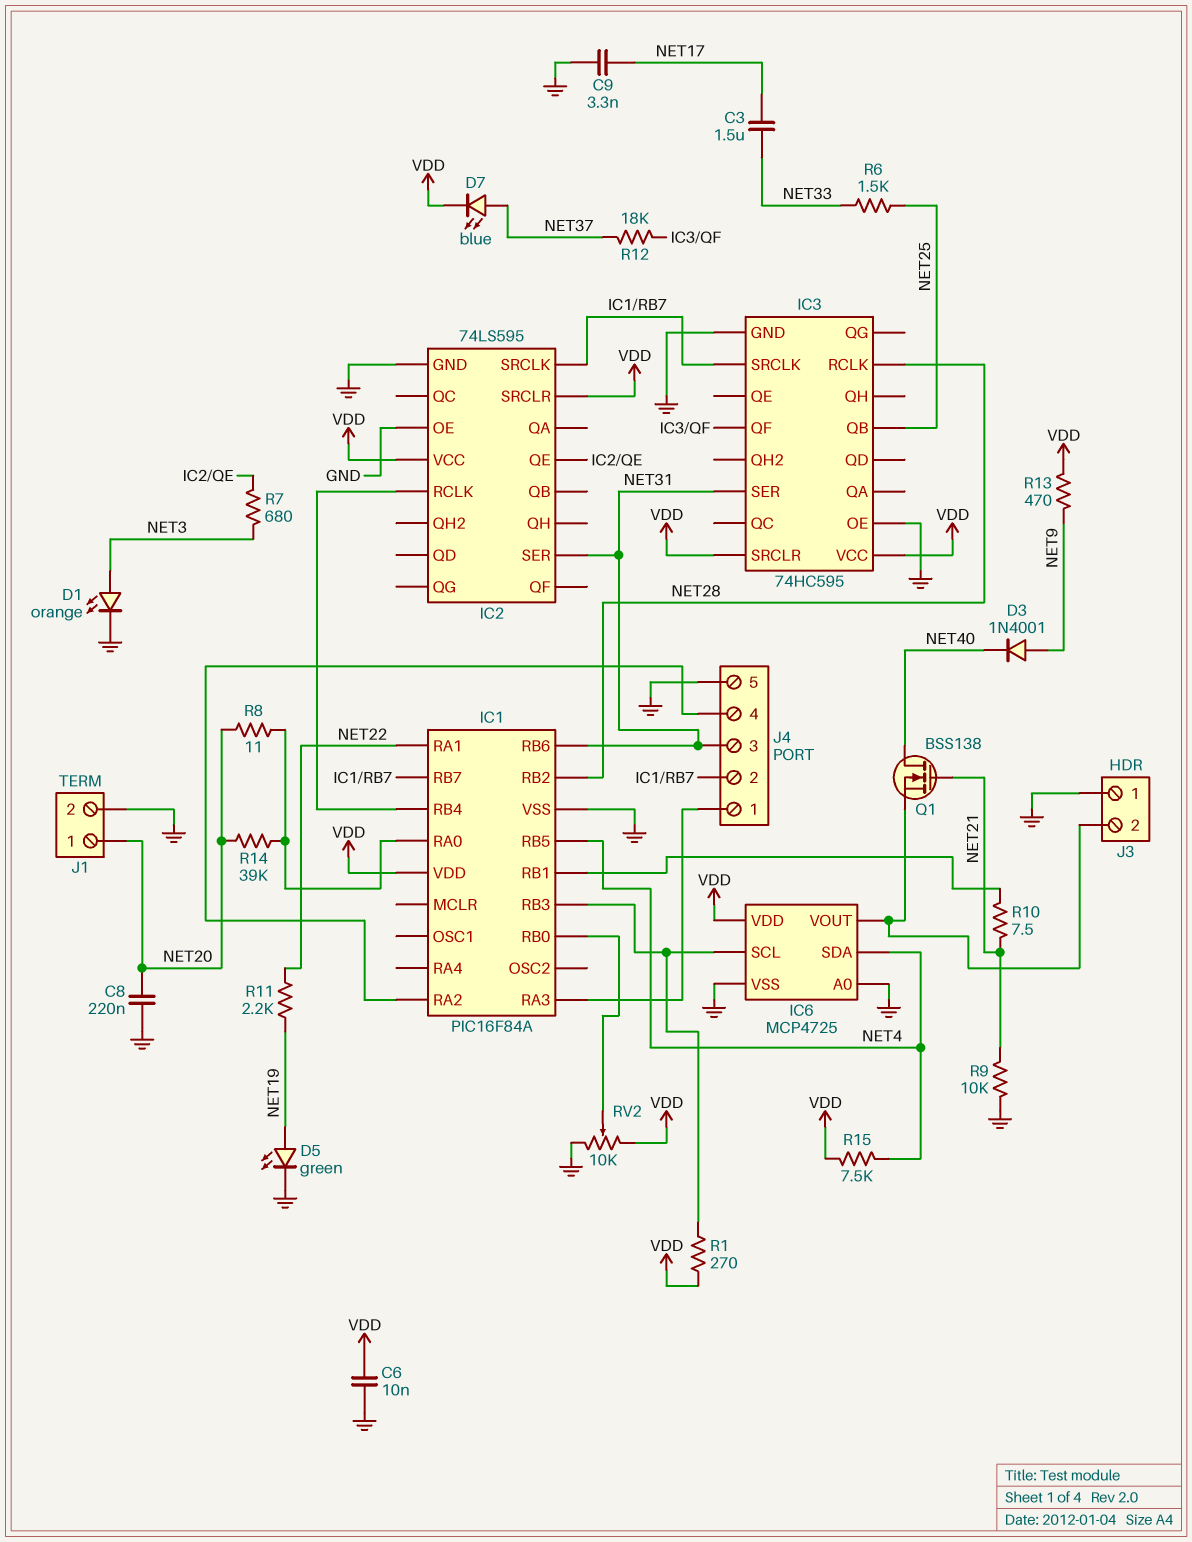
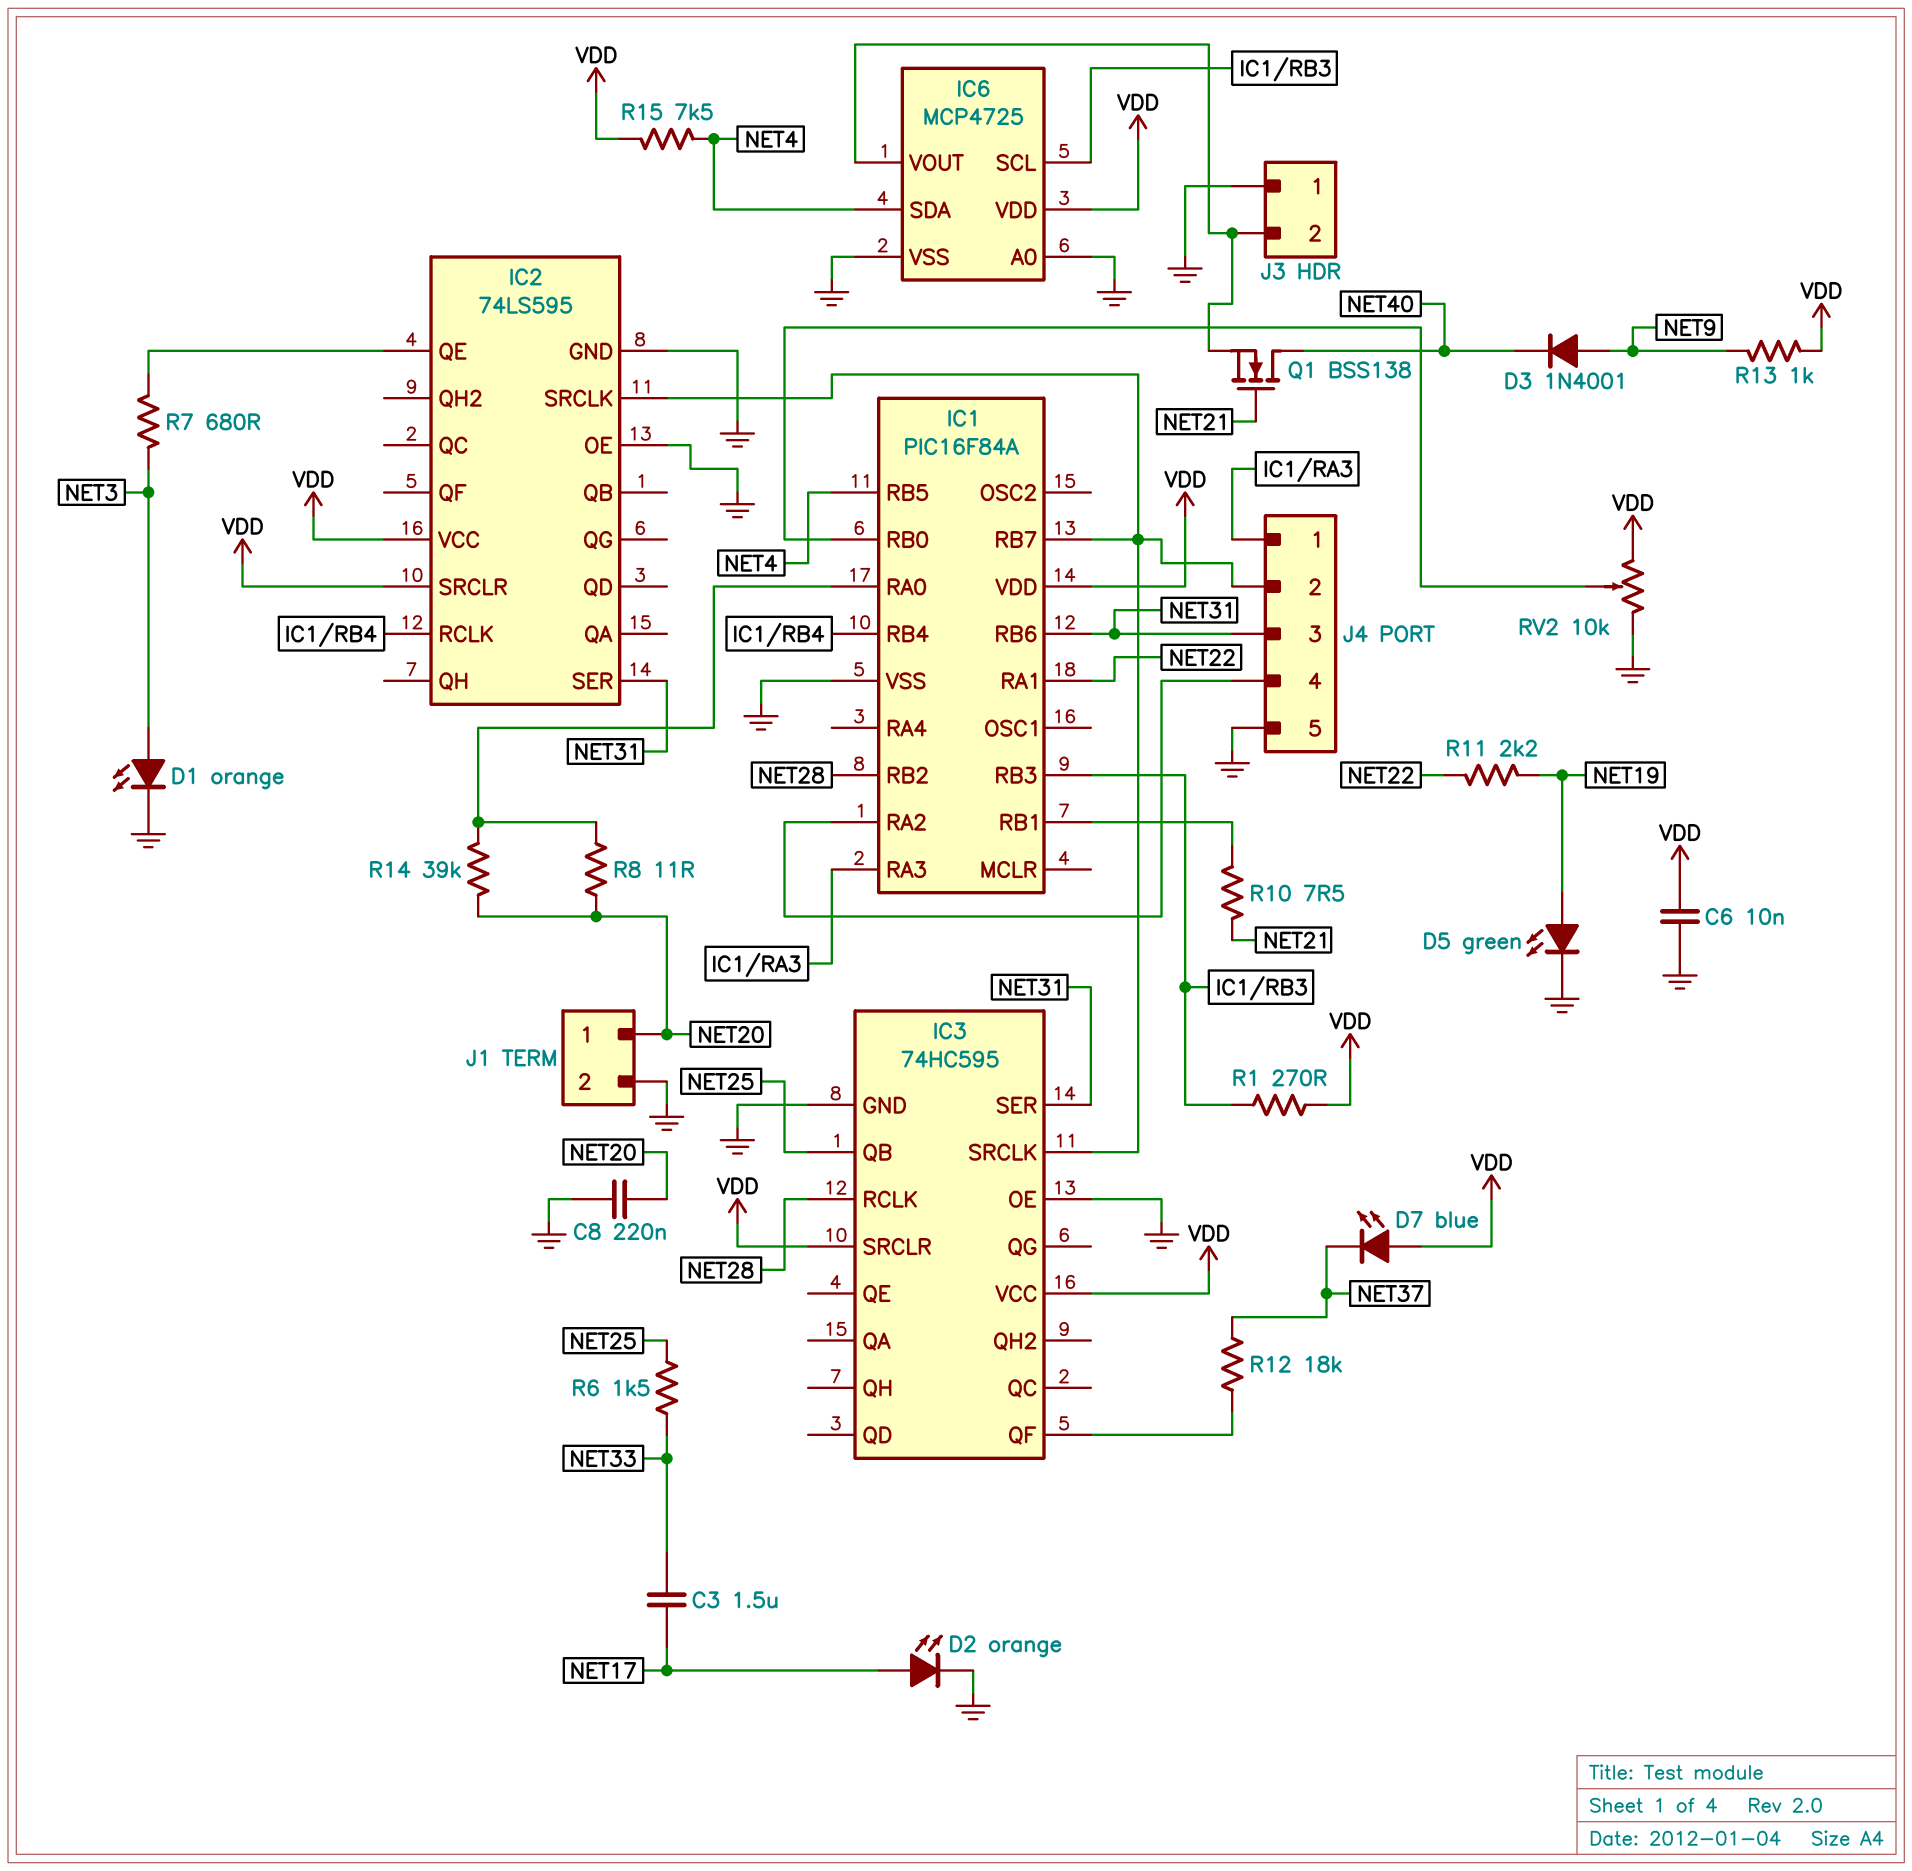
C9: 3.3nF (GND, NET17) -> none
D2: none -> LED orange (A NET17, K GND)
D7: LED blue (A NET37, K VDD) -> LED blue (A VDD, K NET37)
R9: 10k (GND, NET21) -> none
R13: 470 (NET9, VDD) -> 1k (NET9, VDD)

